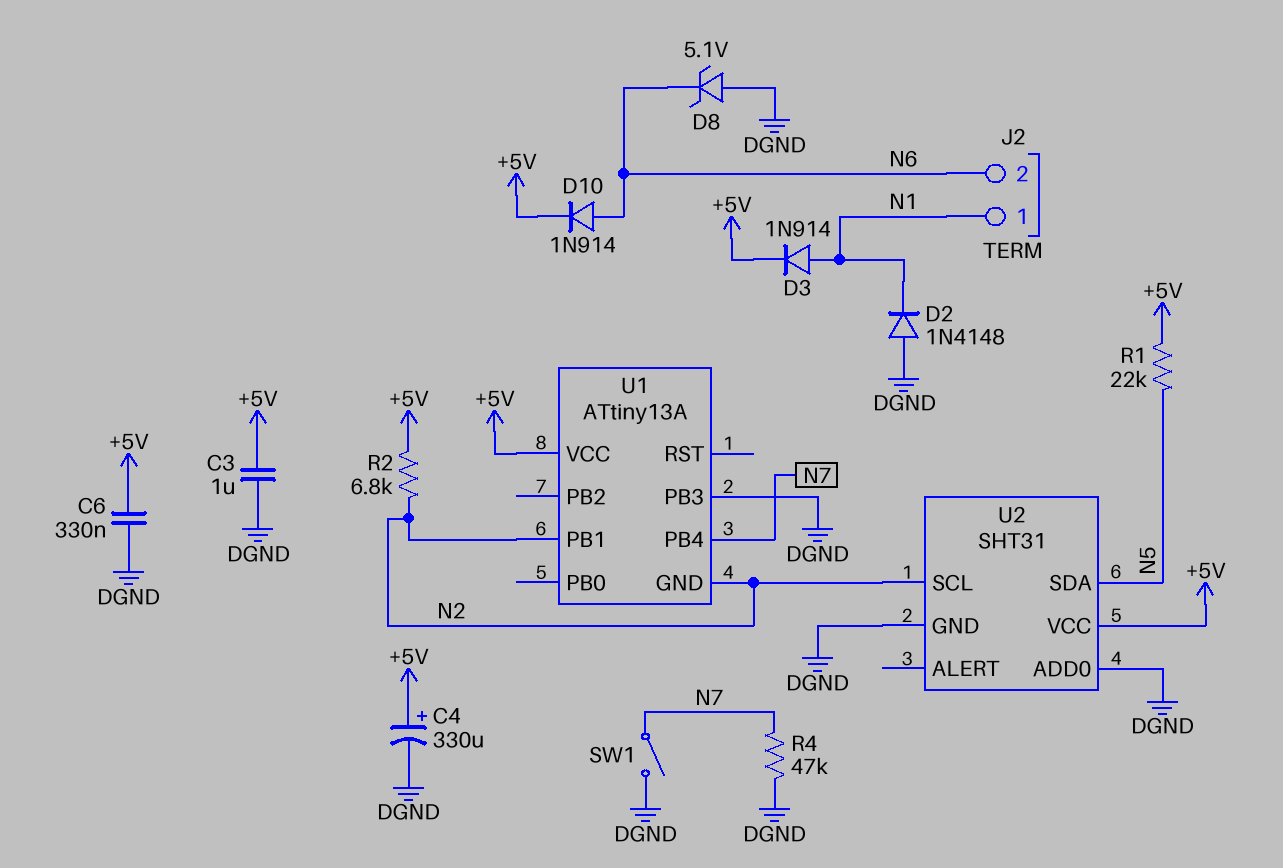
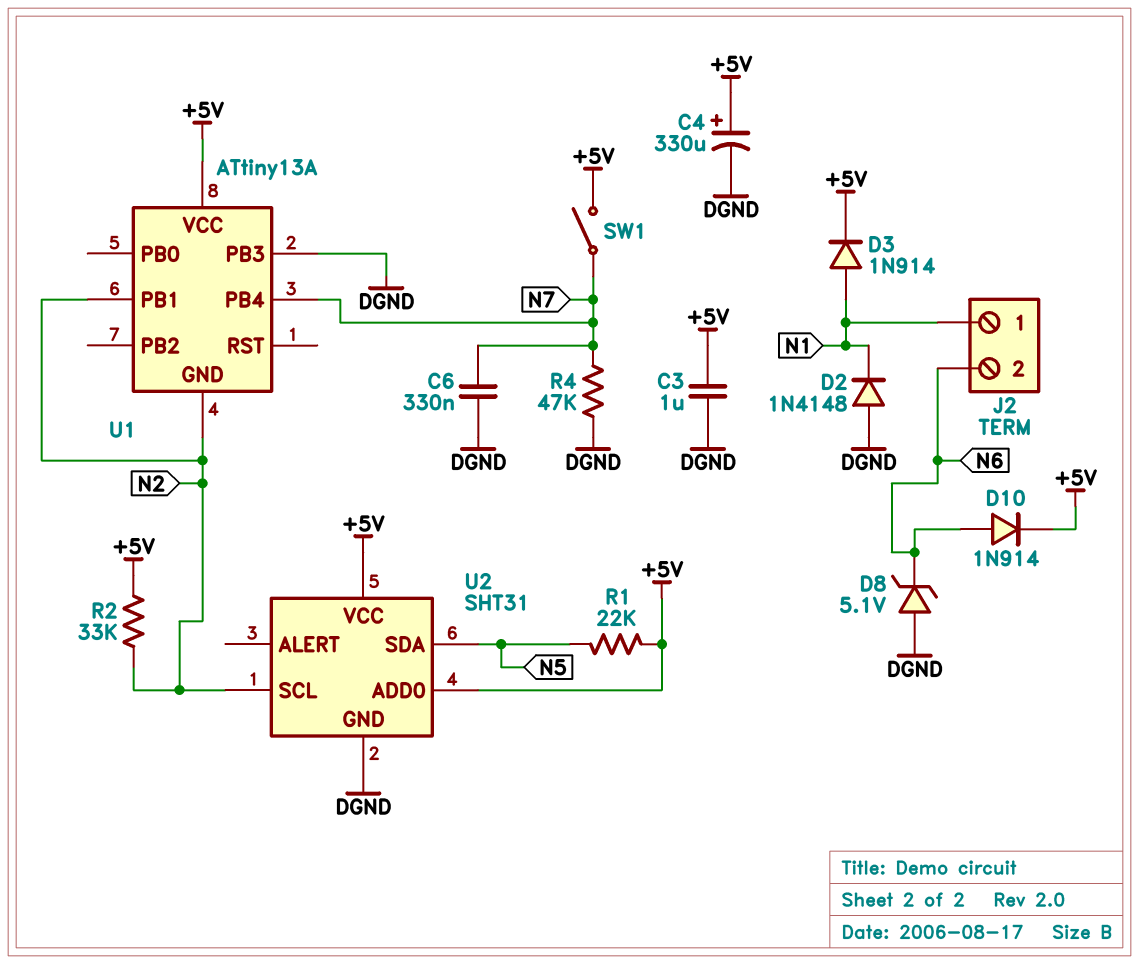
C6: 330nF (+5V, DGND) -> 330nF (DGND, N7)
R2: 6.8k (+5V, N2) -> 33k (+5V, N2)
SW1: switch (DGND, N7) -> switch (+5V, N7)
U2 pin ADD0: DGND -> +5V

